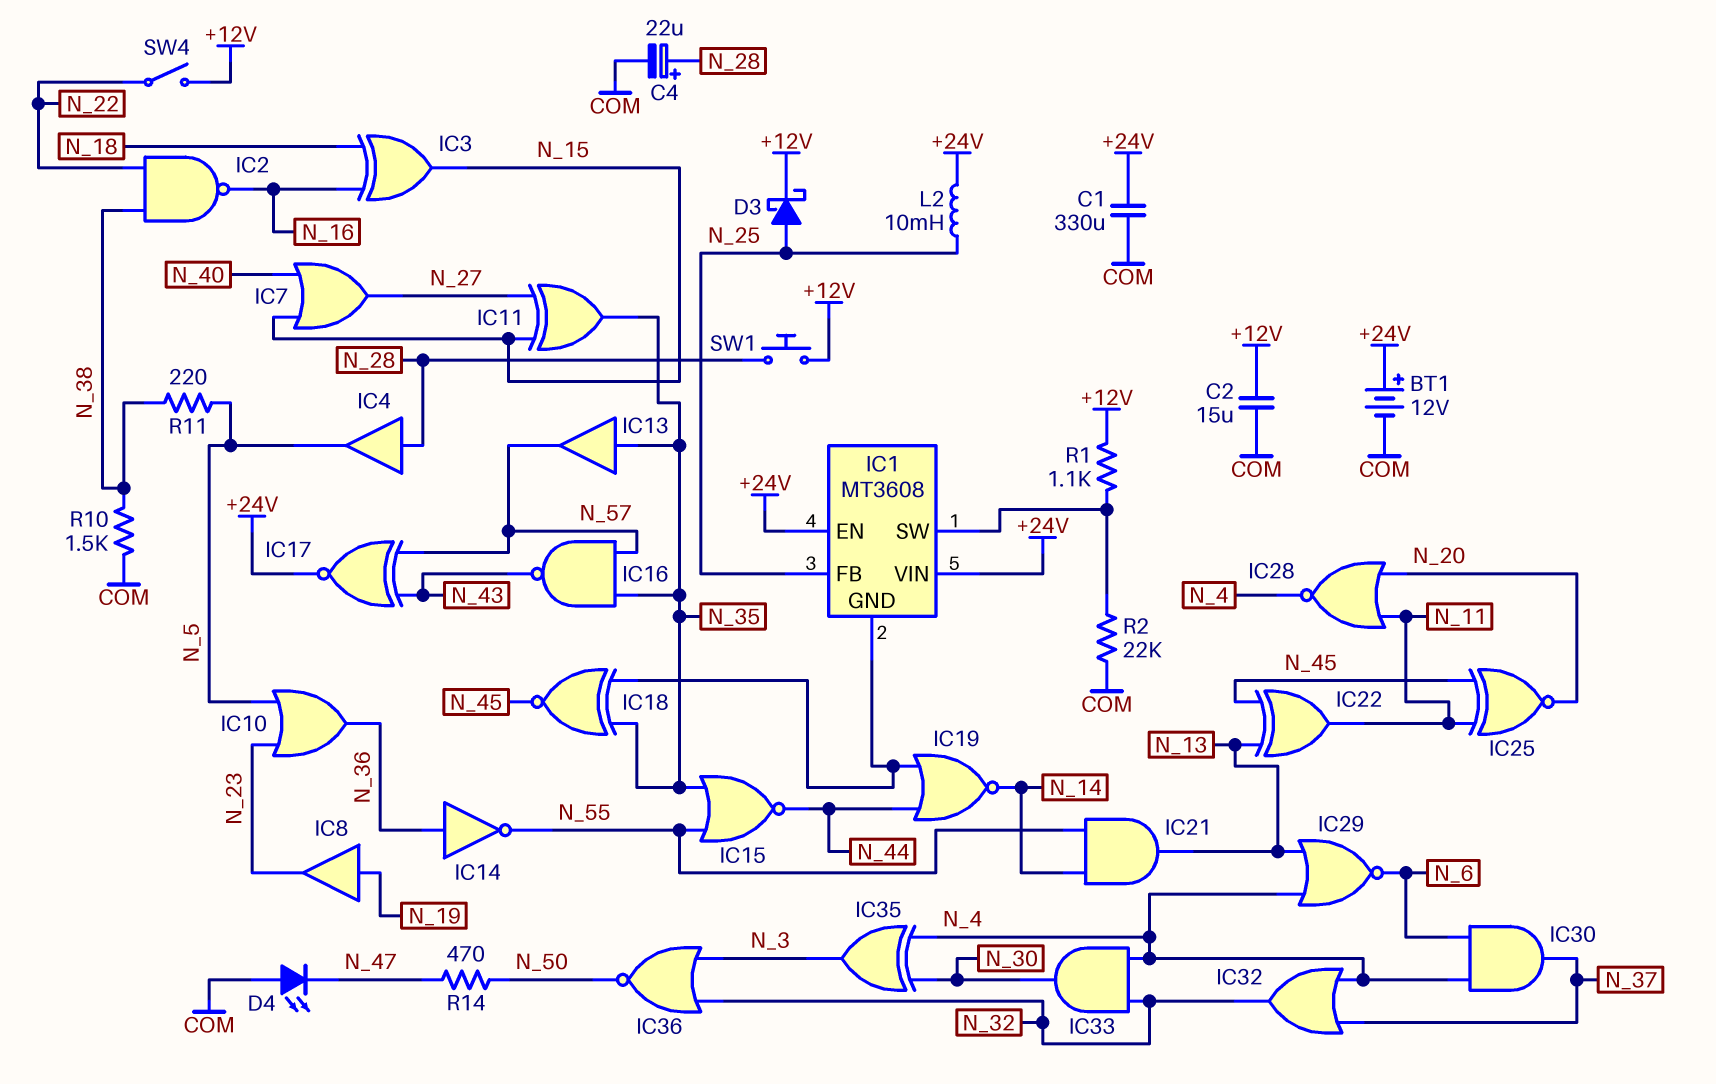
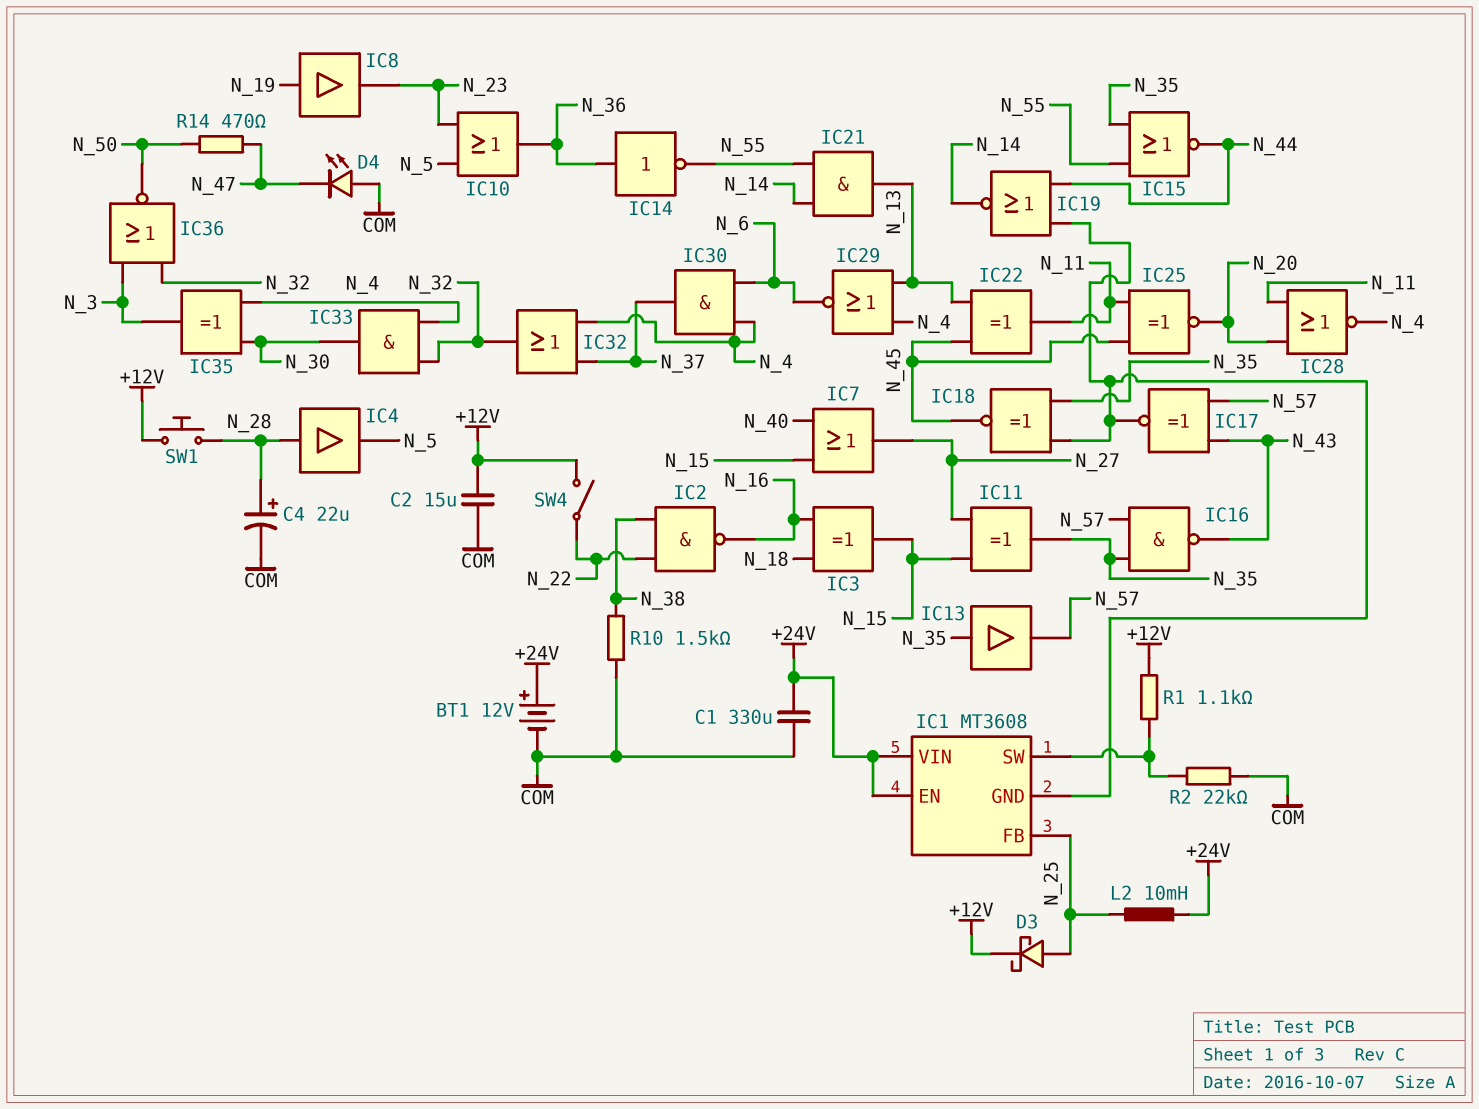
IC17: XNOR (in N_43, in N_57, out +24V) -> XNOR (in N_43, in N_57, out IC1/GND)
R11: 220 (N_5, N_38) -> none

